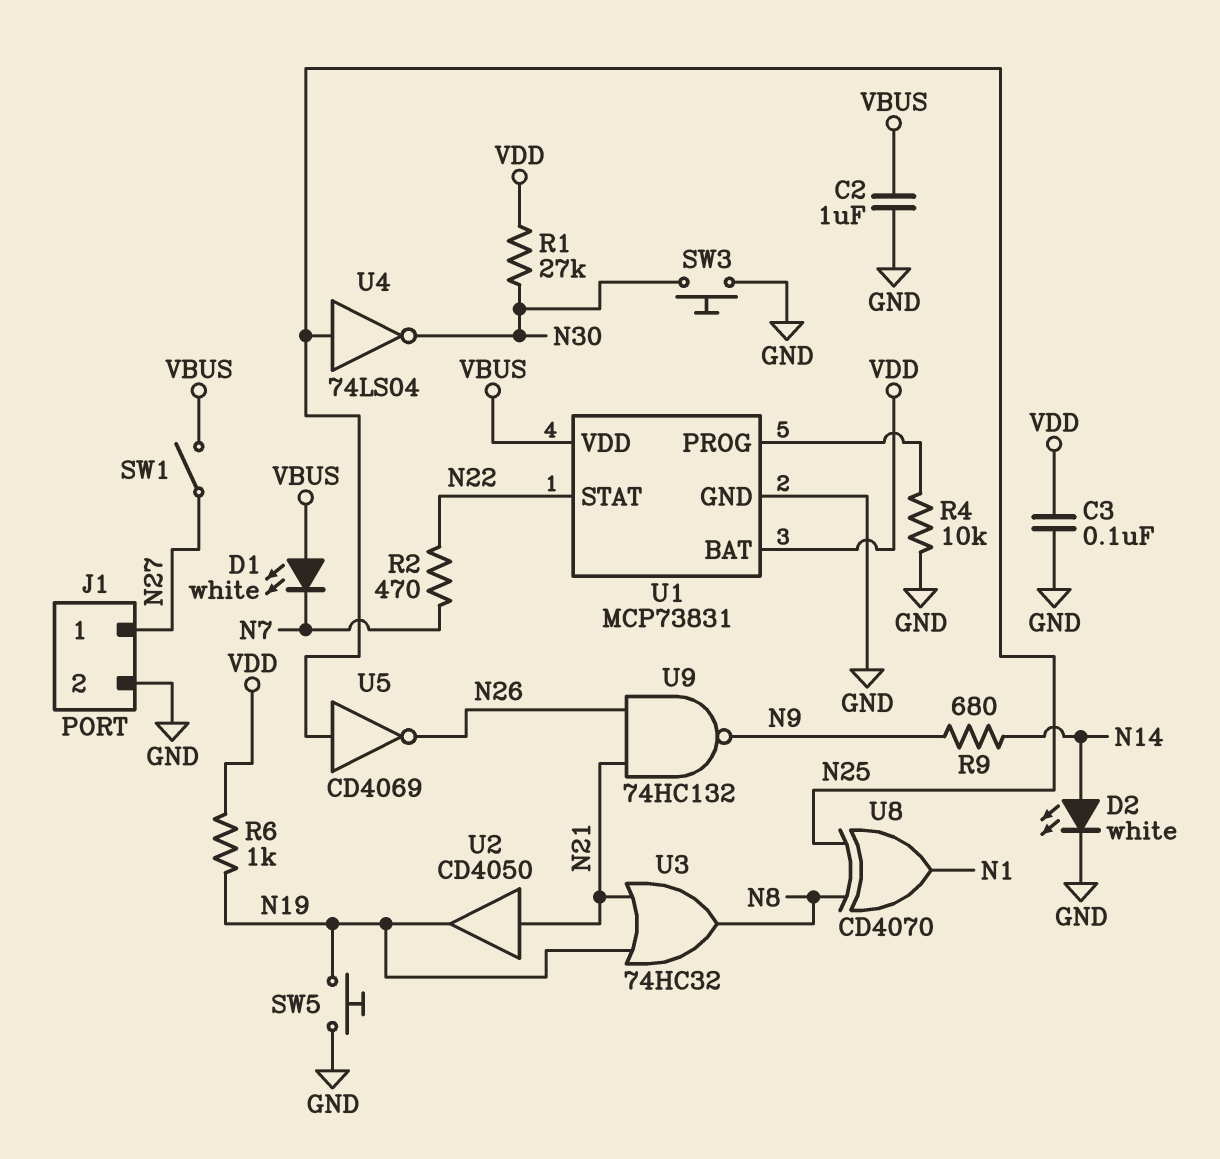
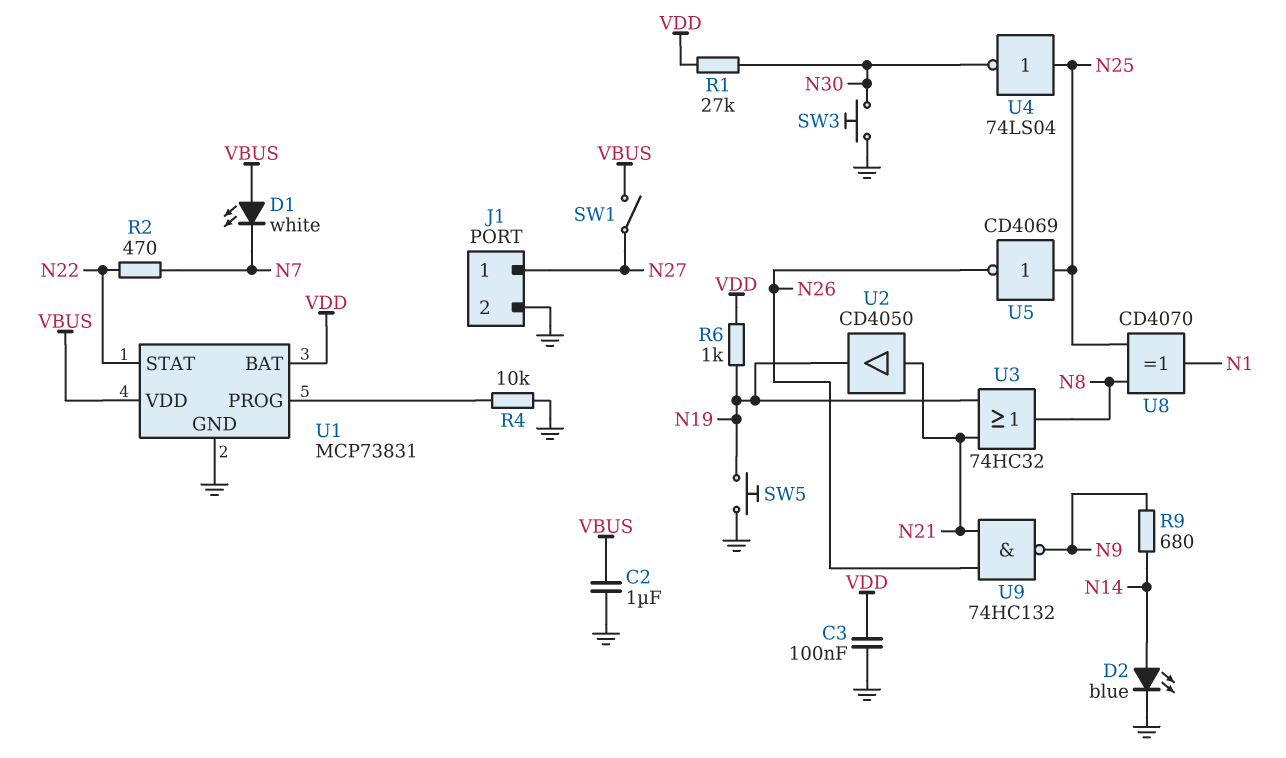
D2: LED white (A N14, K GND) -> LED blue (A N14, K GND)

